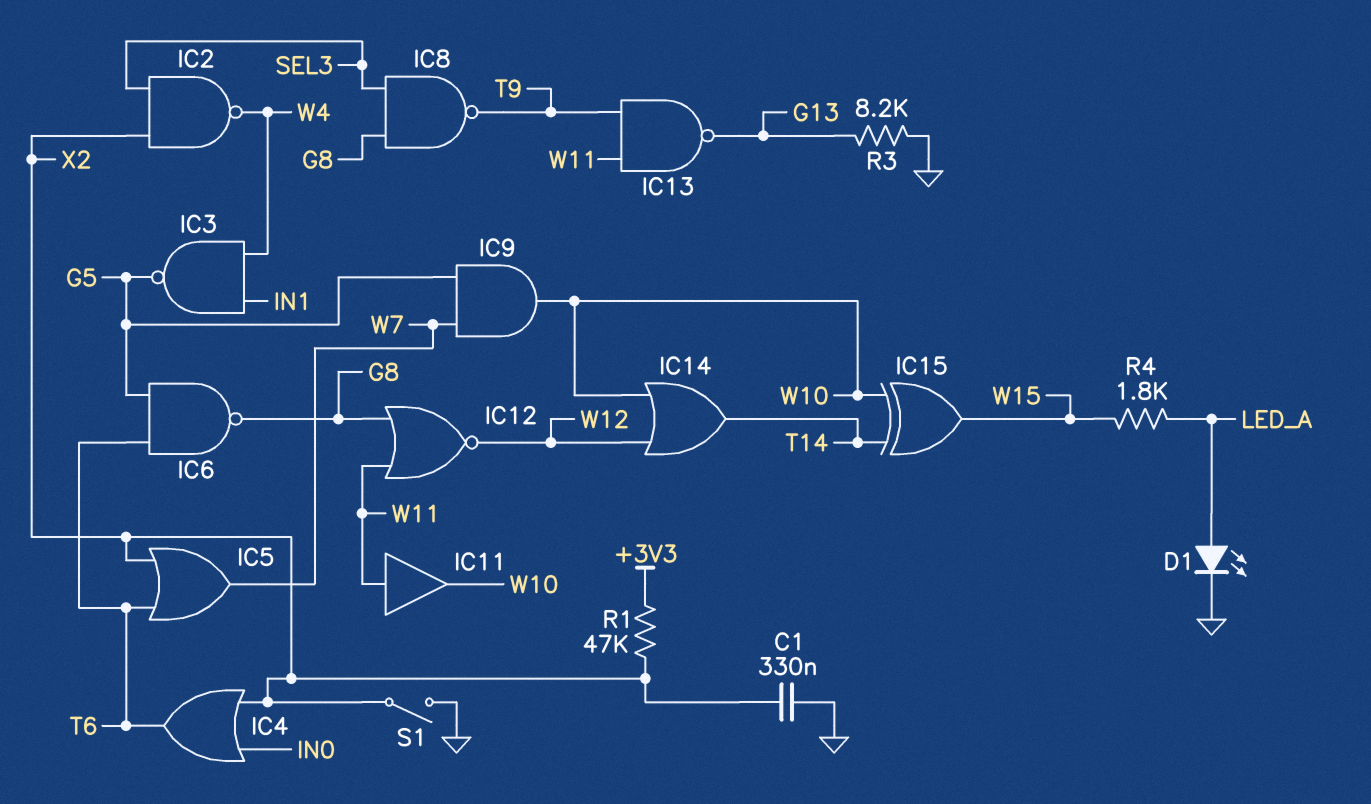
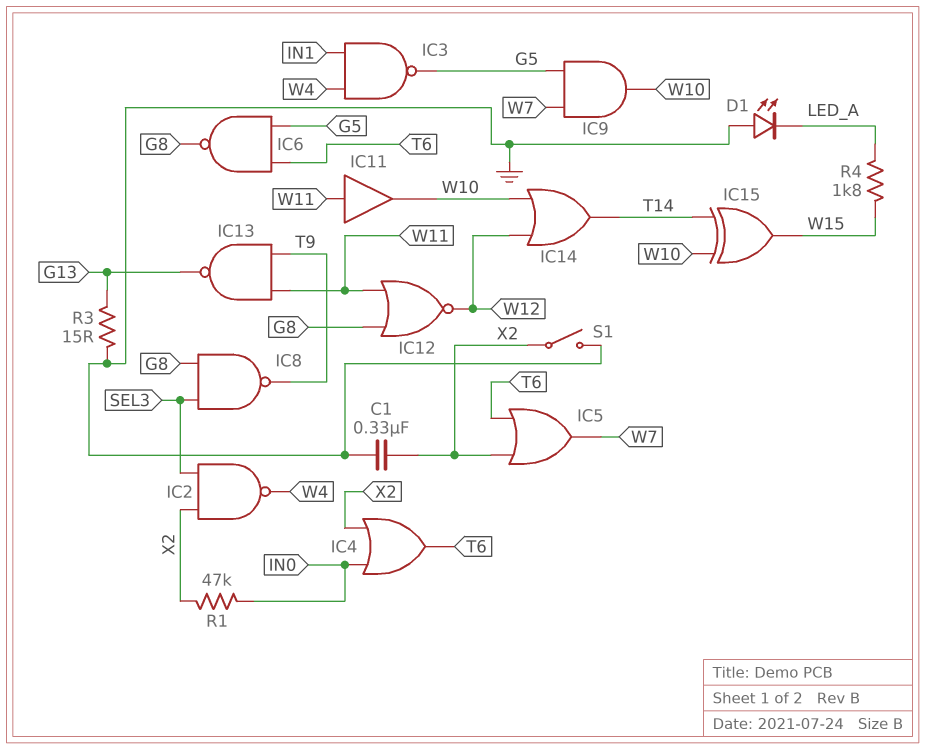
D1: LED (A LED_A, K GND) -> LED (A GND, K LED_A)
R1: 47k (+3V3, X2) -> 47k (IN0, X2)
R3: 8.2k (G13, GND) -> 15 (G13, GND)

